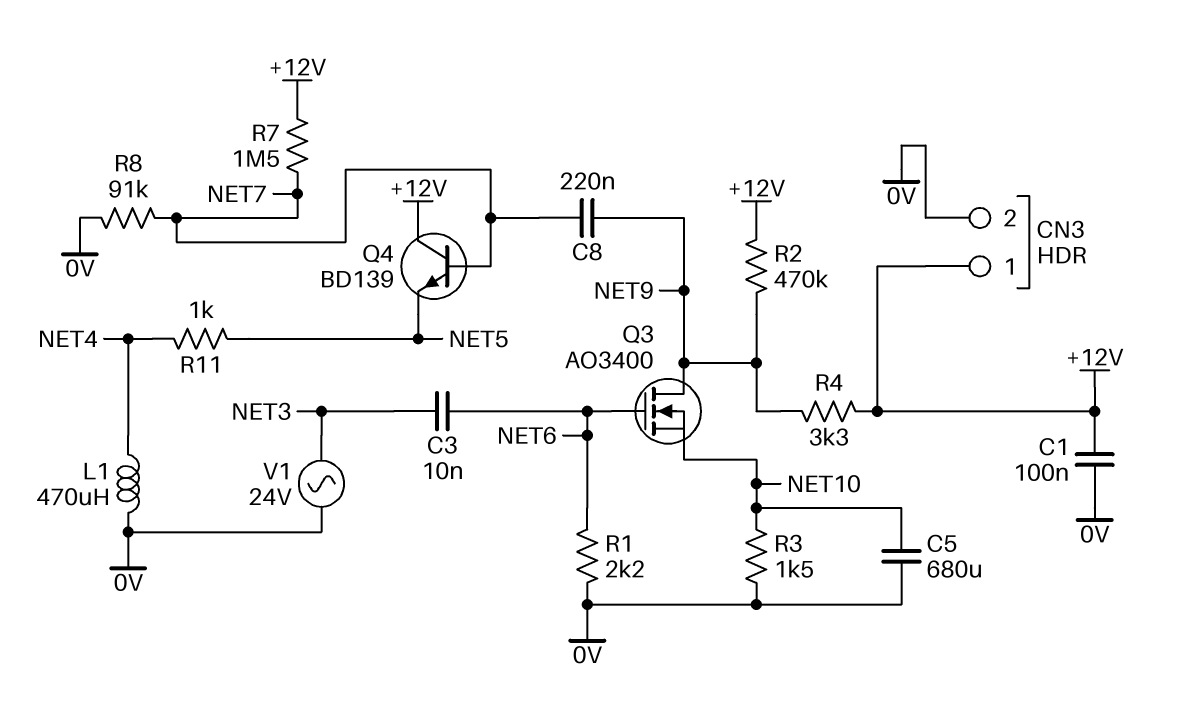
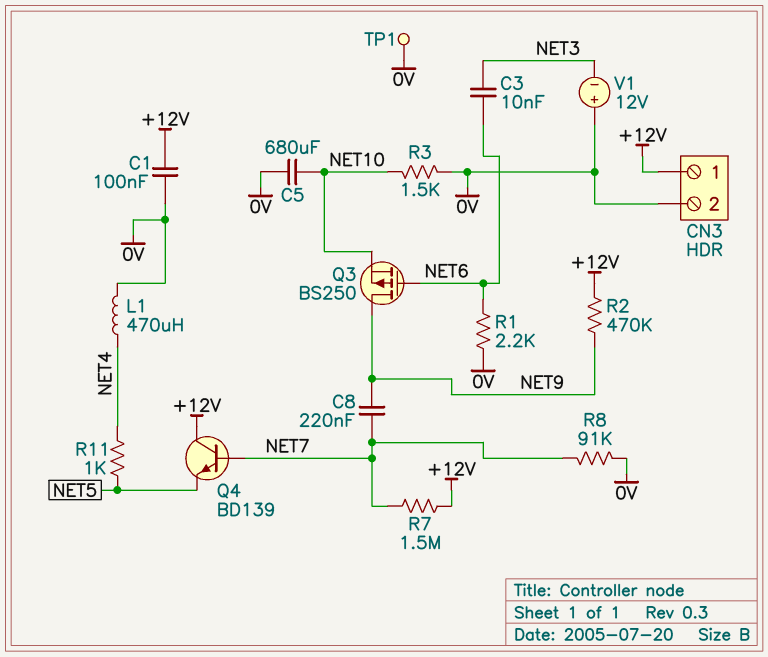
Q3: NMOS AO3400 (G NET6, D NET9, S NET10) -> PMOS BS250 (G NET6, D NET9, S NET10)
R4: 3.3k (+12V, NET9) -> none
TP1: none -> test point (0V)
V1: AC 24V (0V, NET3) -> 12V (plus 0V, minus NET3)

